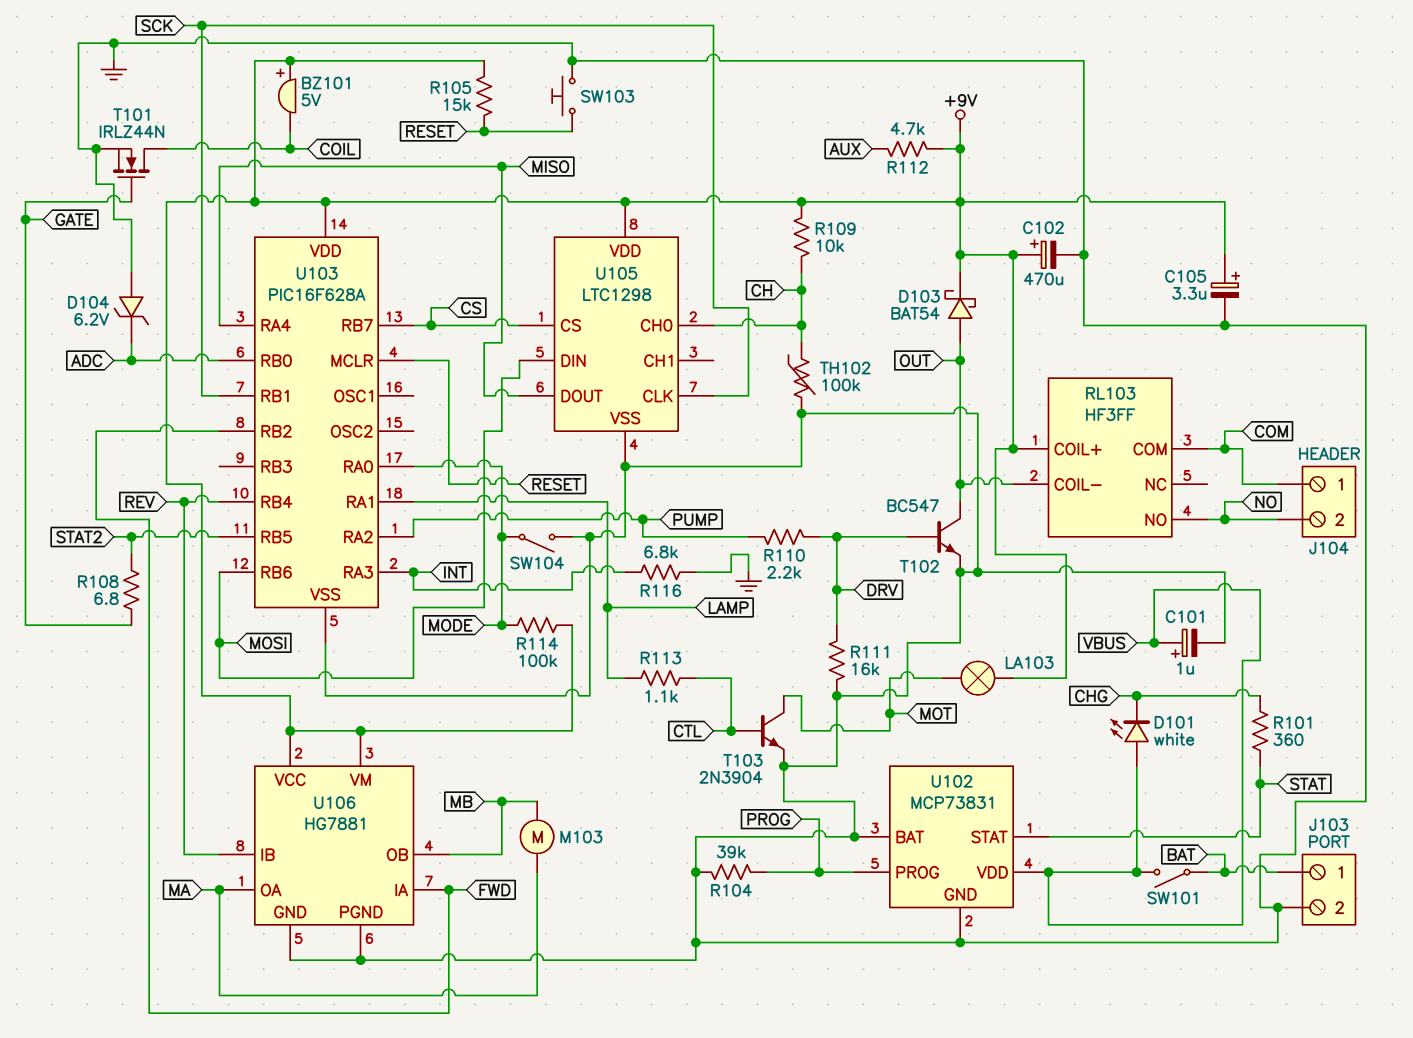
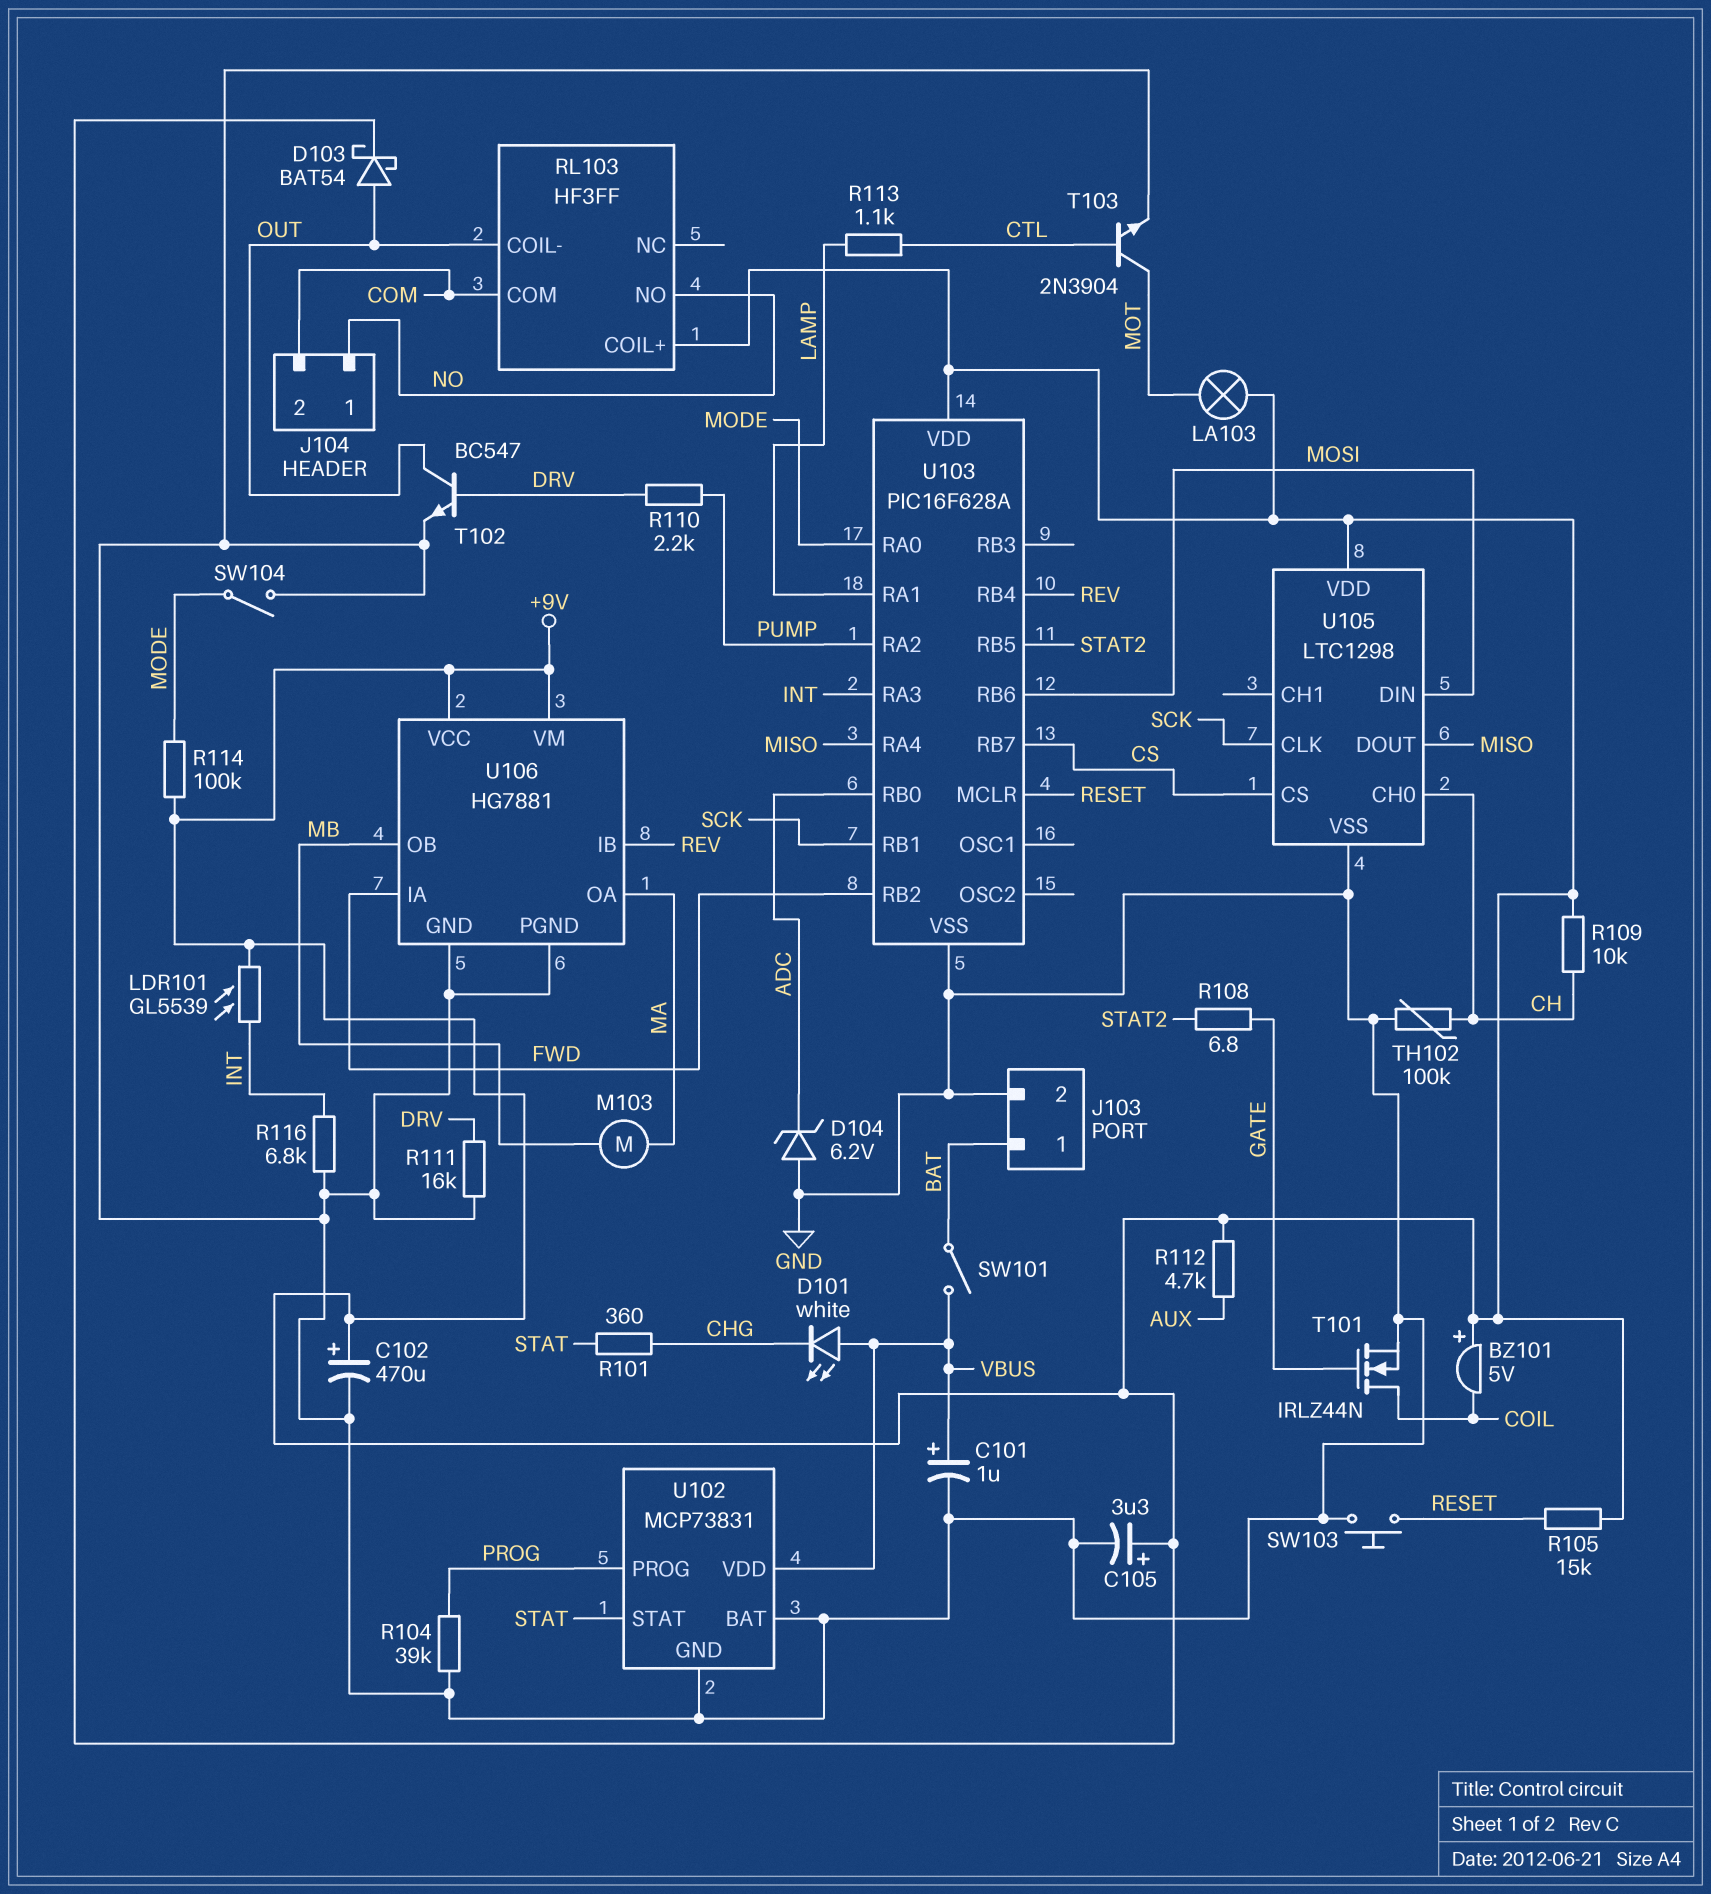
J104 pin 1: COM -> NO
J104 pin 2: NO -> COM
LDR101: none -> GL5539 (+9V, INT)

